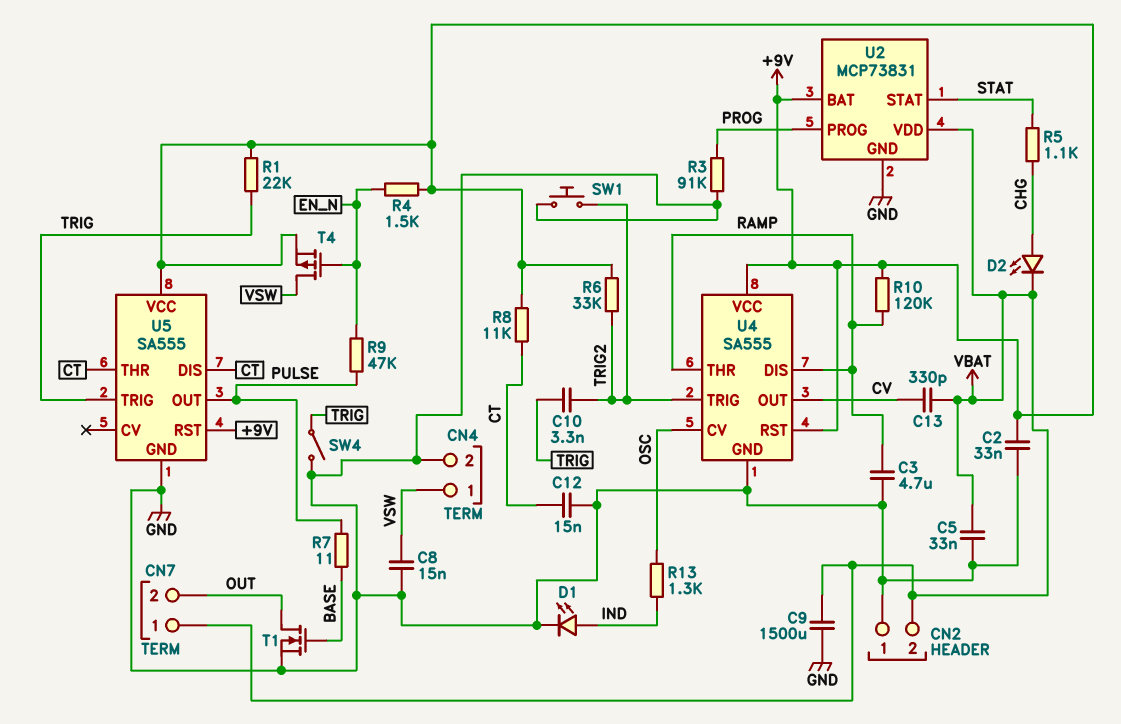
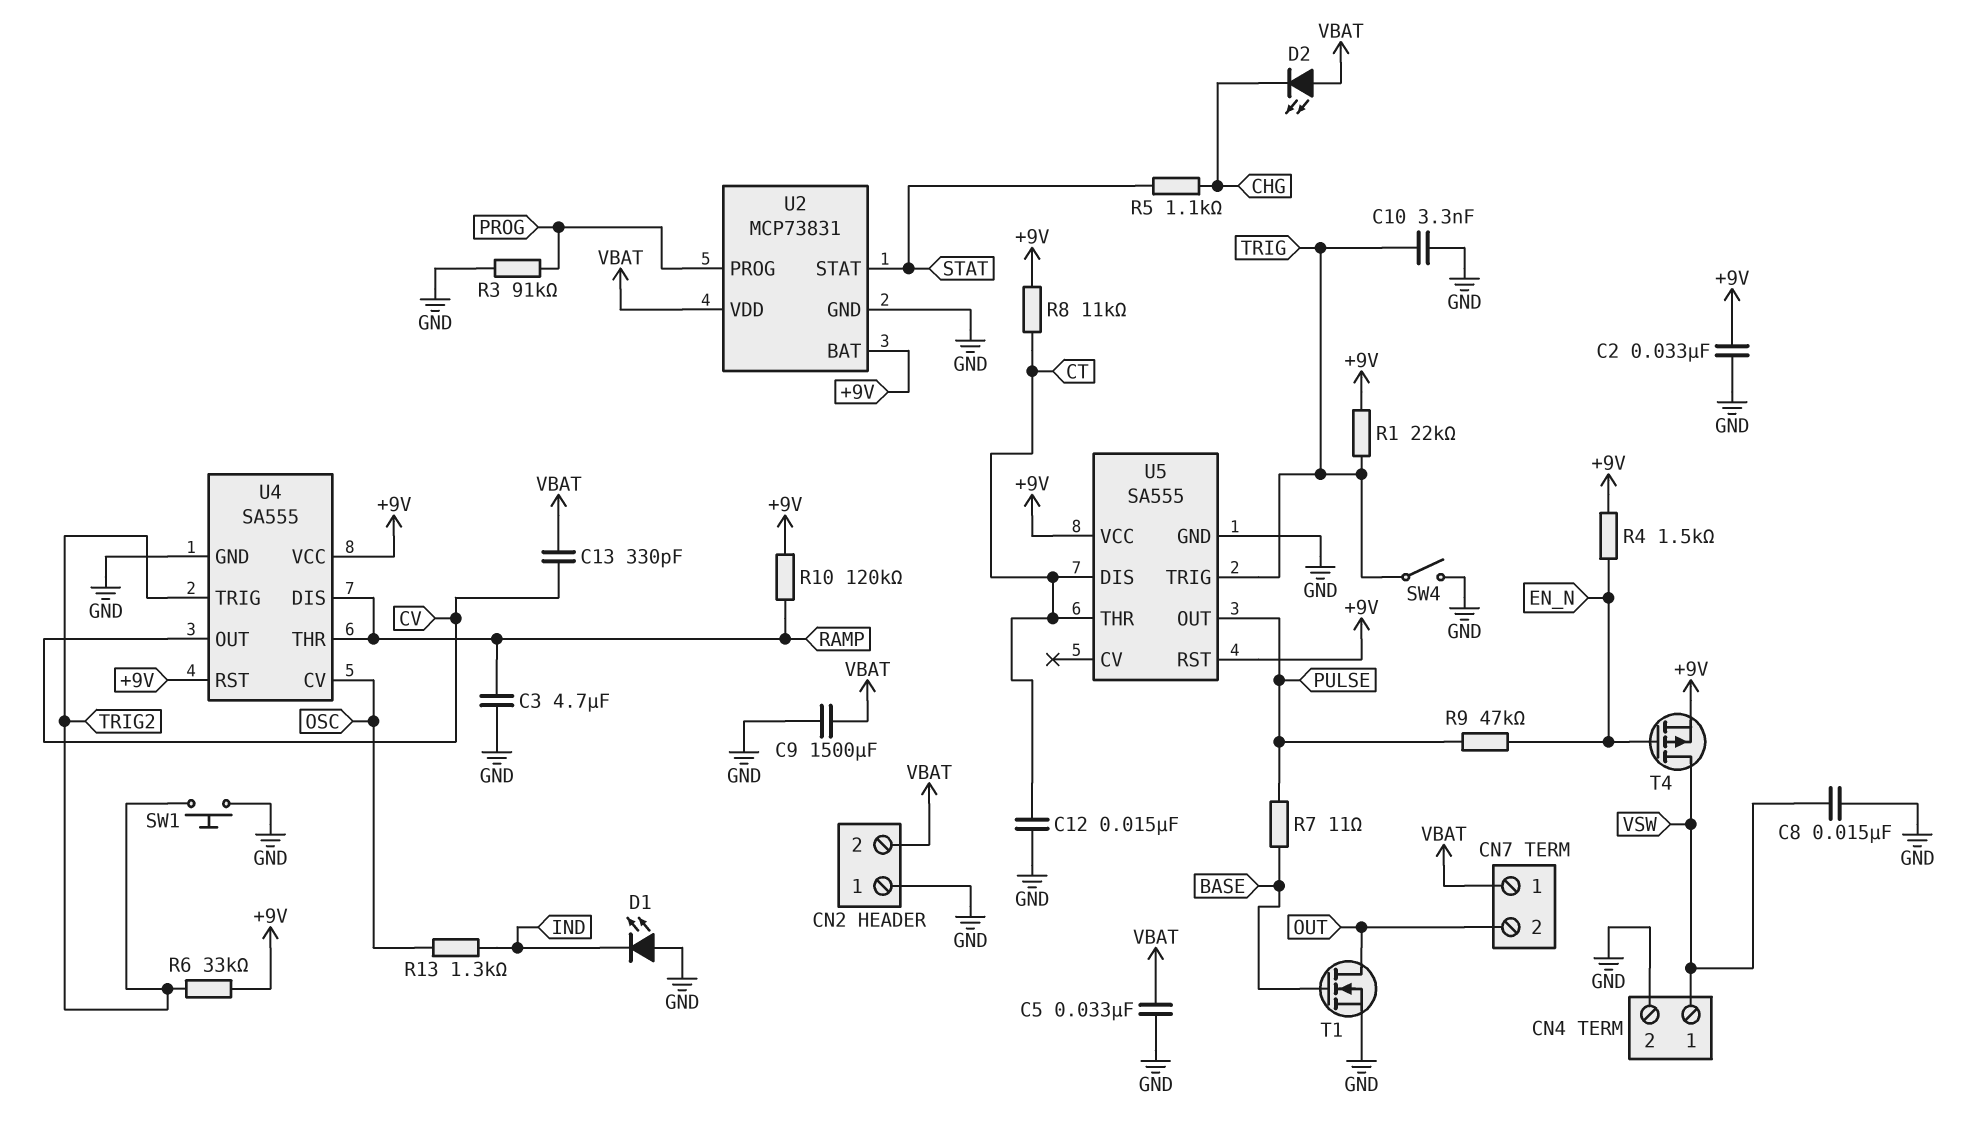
C10: 3.3nF (TRIG, TRIG2) -> 3.3nF (GND, TRIG)
D1: LED (A IND, K GND) -> LED (A GND, K IND)
D2: LED (A CHG, K VBAT) -> LED (A VBAT, K CHG)

